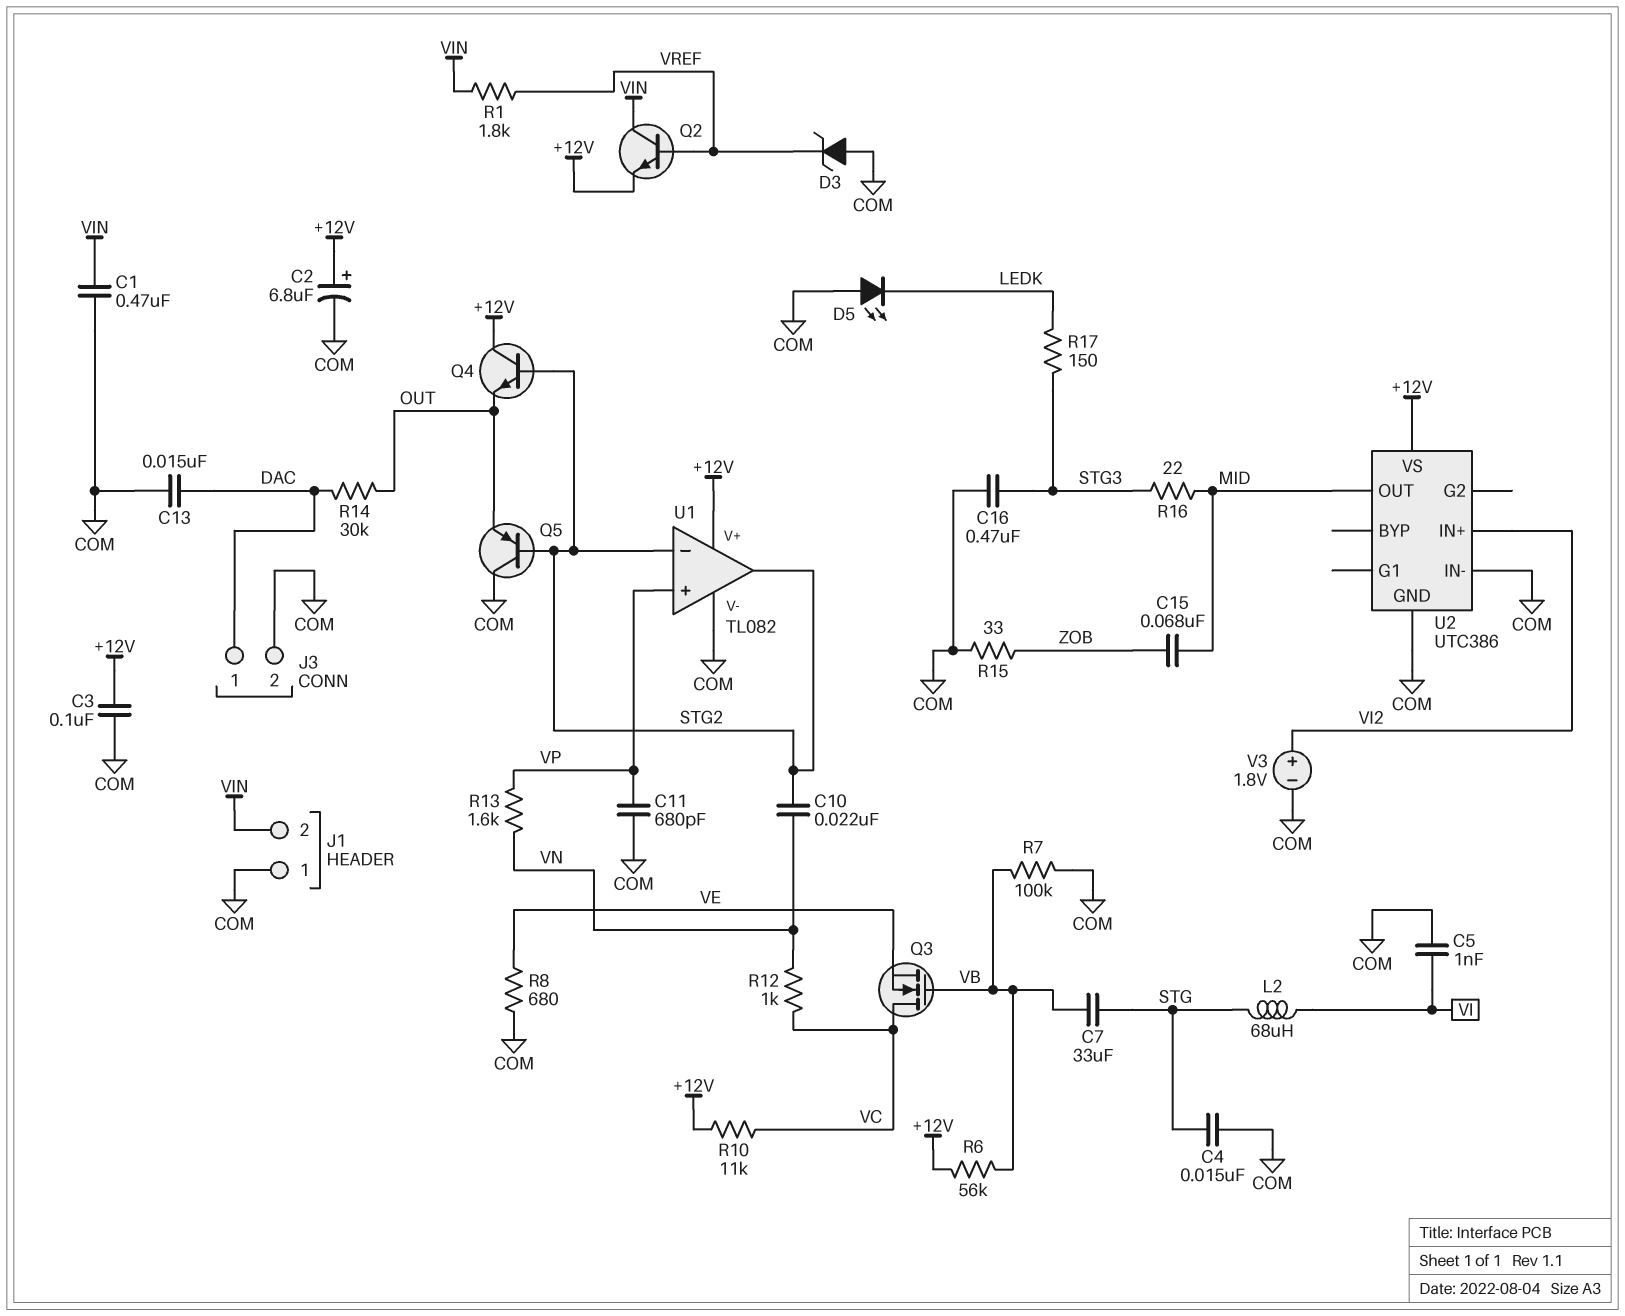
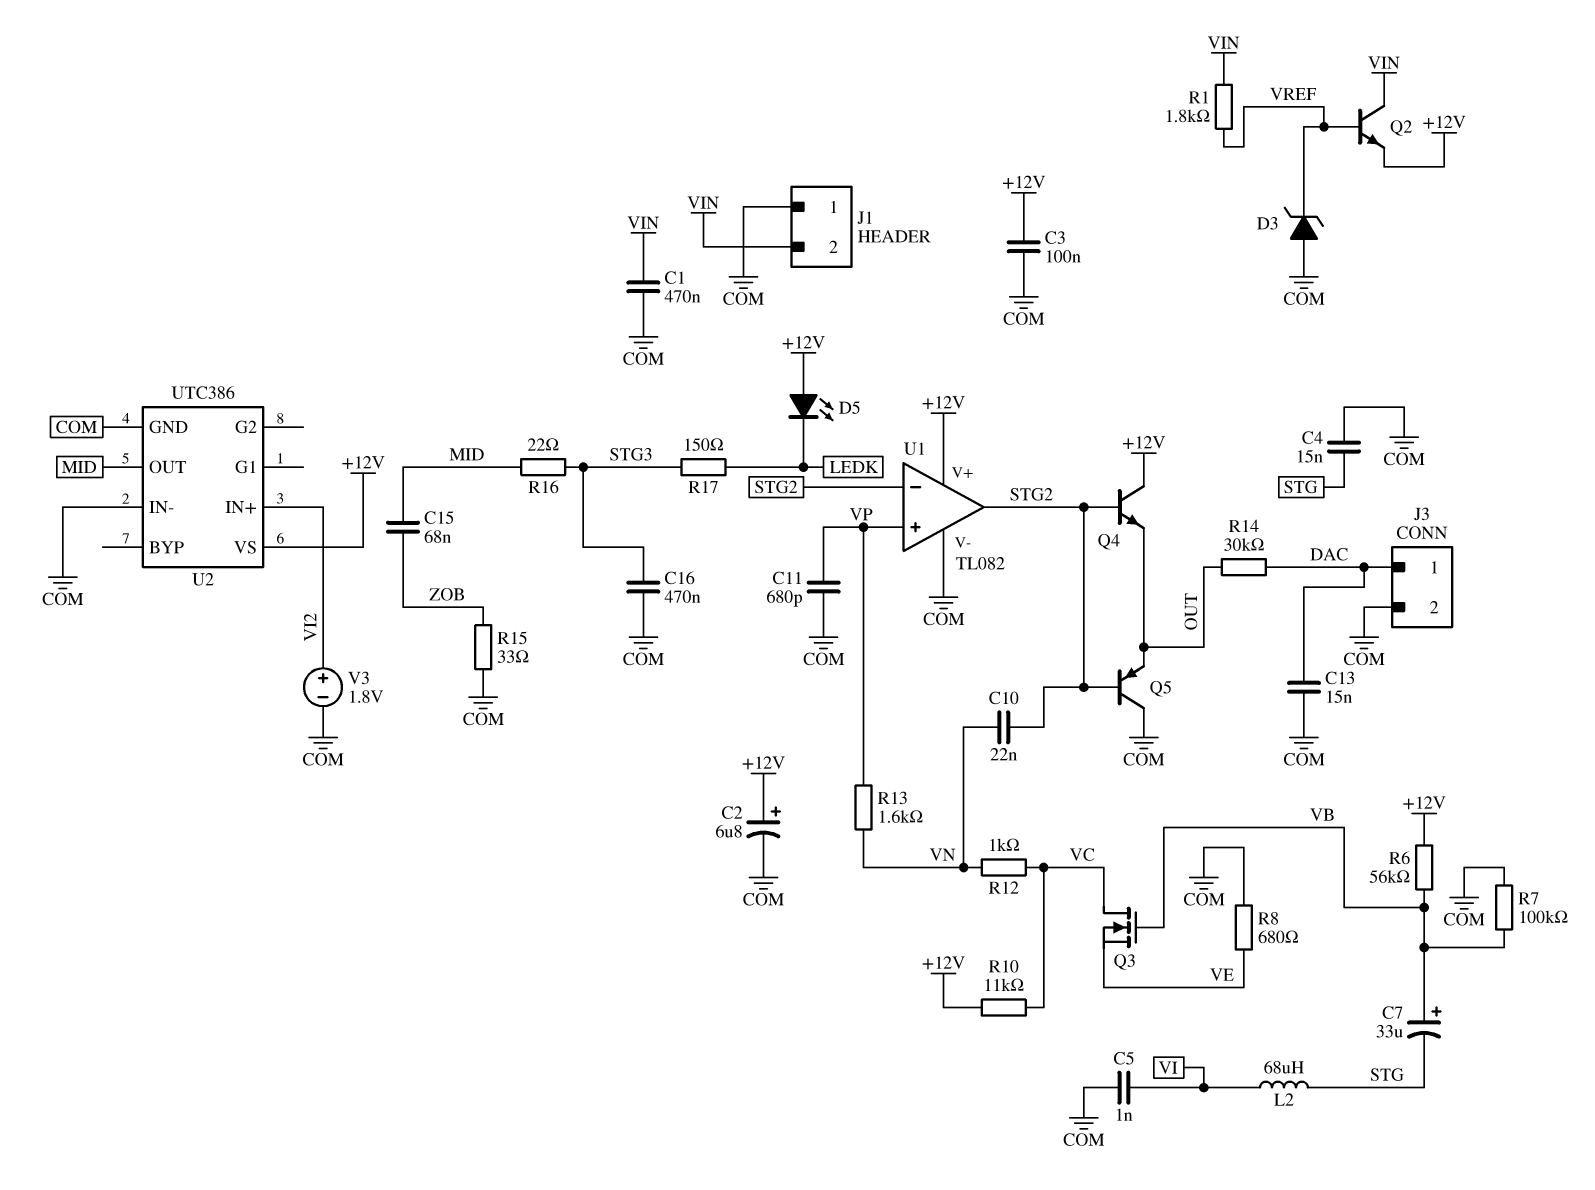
C7: 33uF (STG, VB) -> 33uF (plus VB, minus STG)
D5: LED (A COM, K LEDK) -> LED (A +12V, K LEDK)

